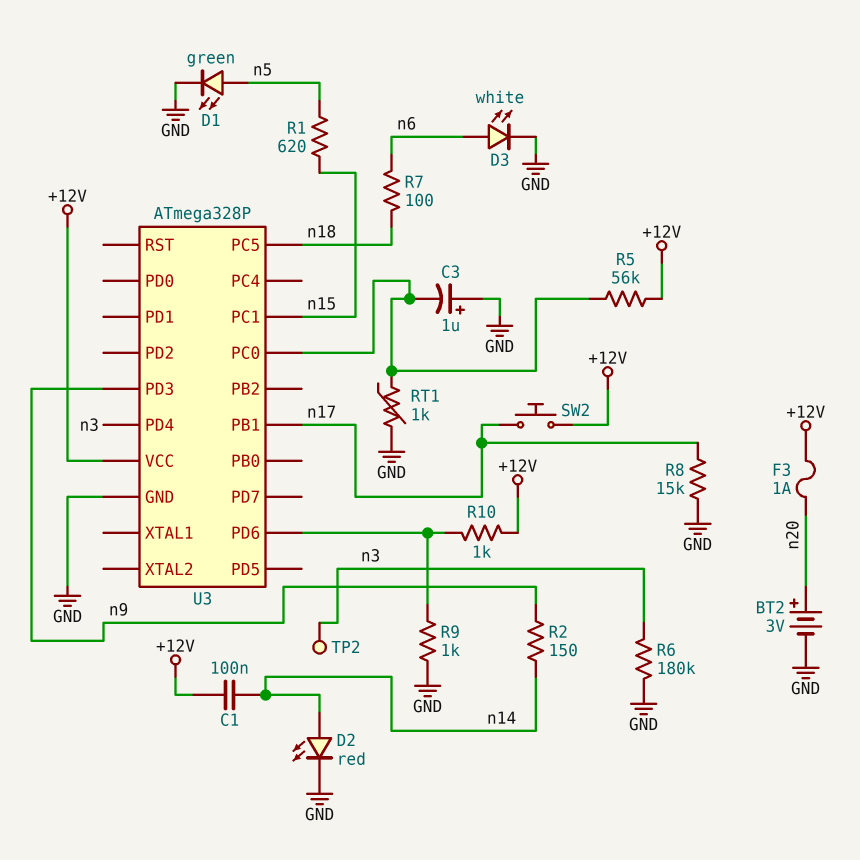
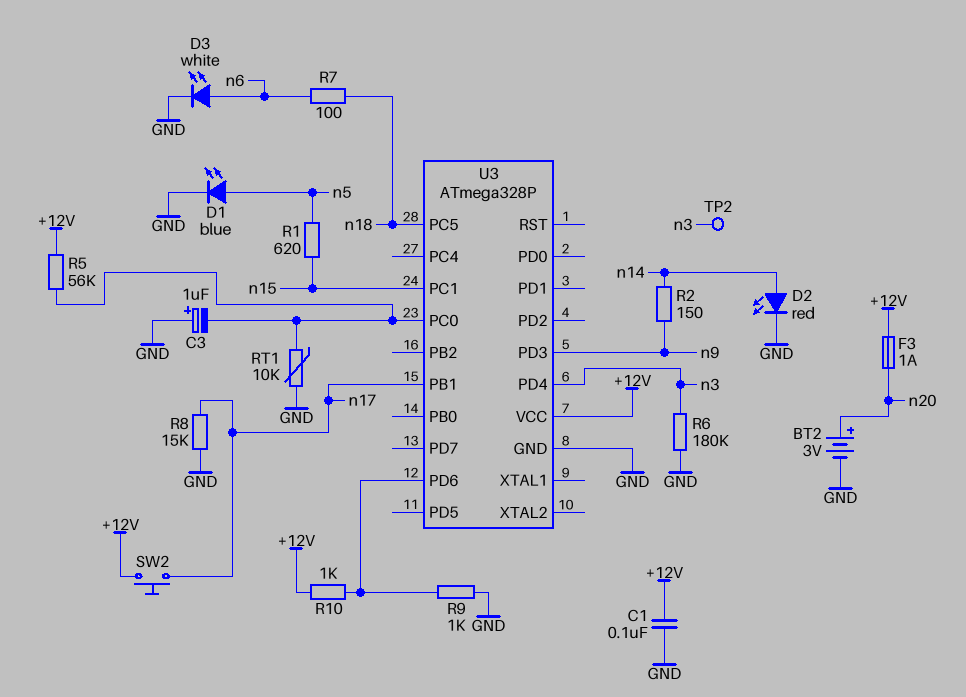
C1: 100nF (+12V, n14) -> 100nF (+12V, GND)
D1: LED green (A n5, K GND) -> LED blue (A n5, K GND)
RT1: 1k (GND, U3/PC0) -> 10k (GND, U3/PC0)

